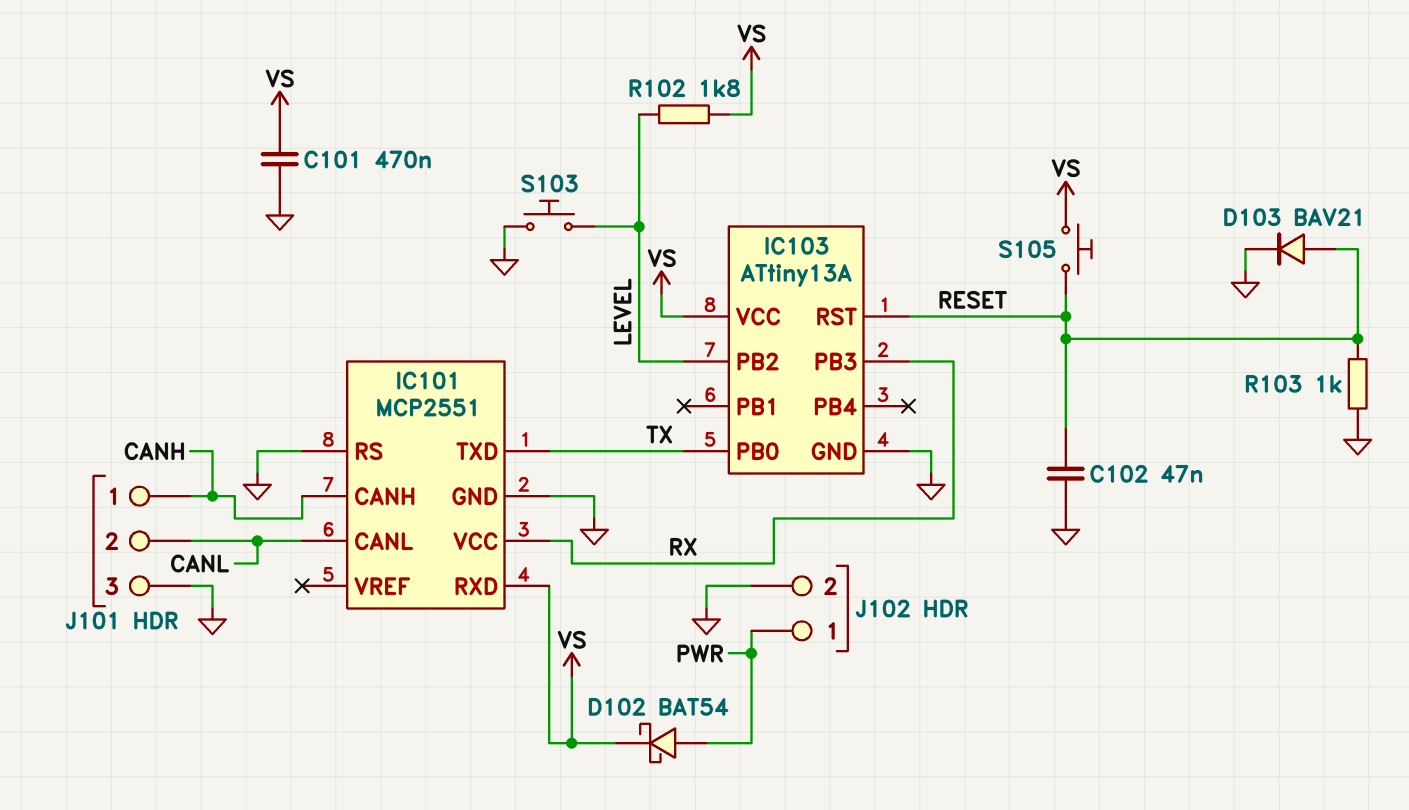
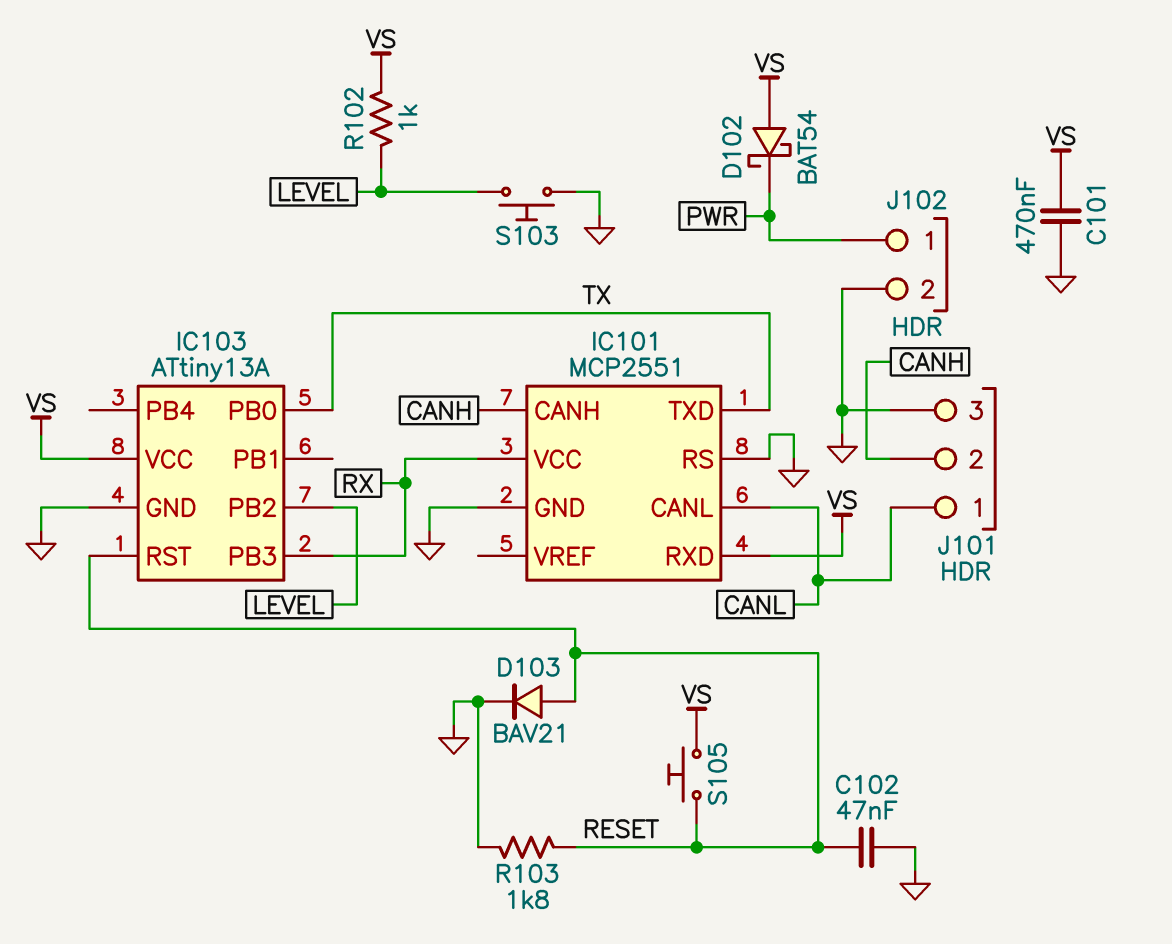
D102: schottky BAT54 (A PWR, K VS) -> schottky BAT54 (A VS, K PWR)
J101 pin 1: CANH -> CANL
J101 pin 2: CANL -> CANH
R102: 1.8k (LEVEL, VS) -> 1k (LEVEL, VS)
R103: 1k (GND, RESET) -> 1.8k (GND, RESET)

